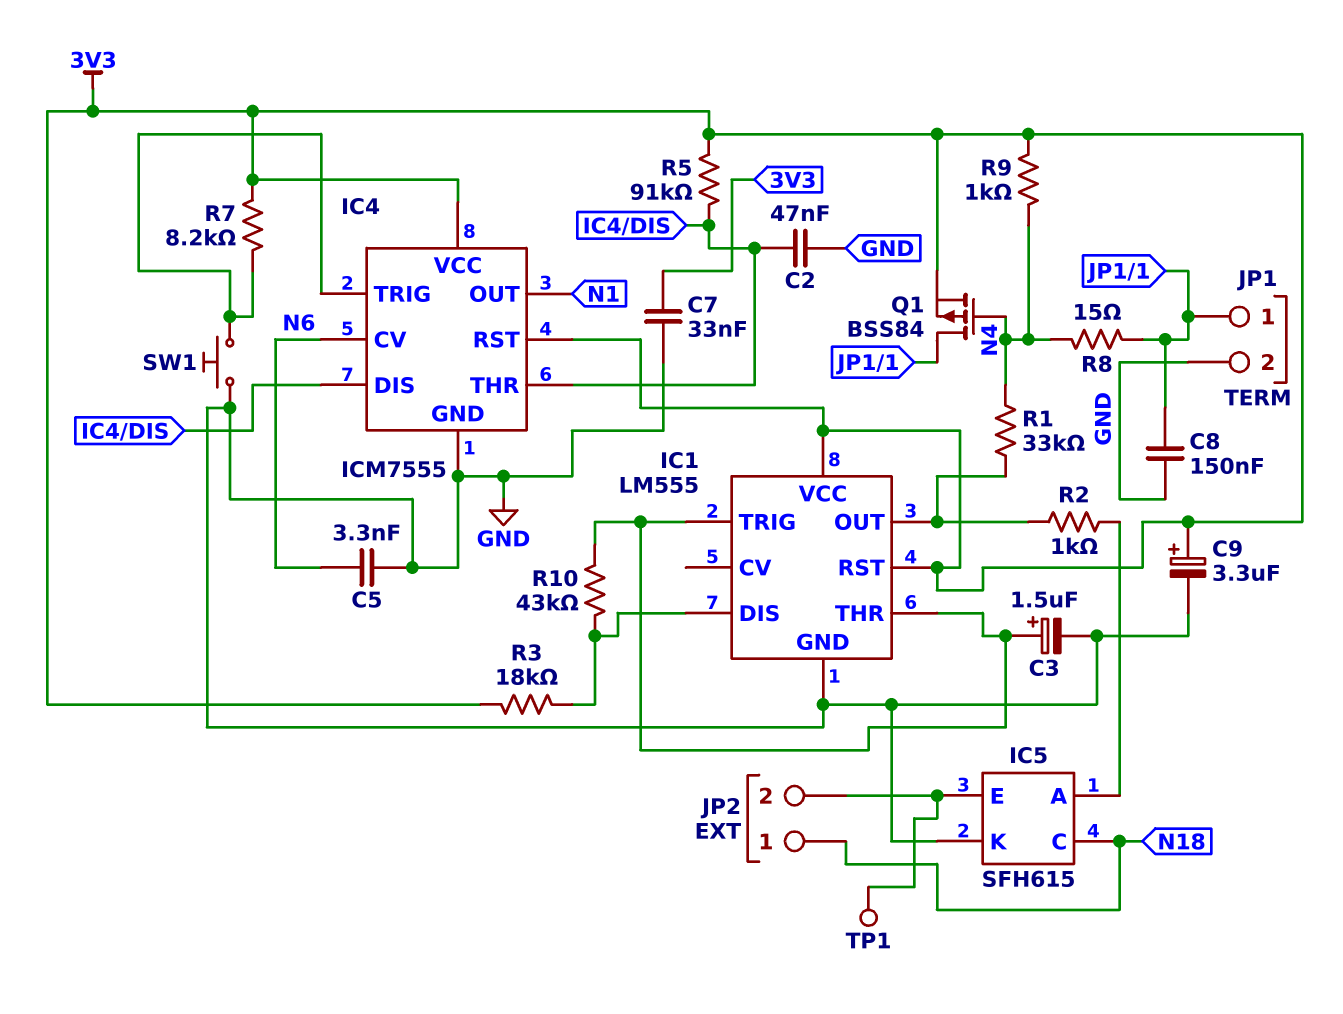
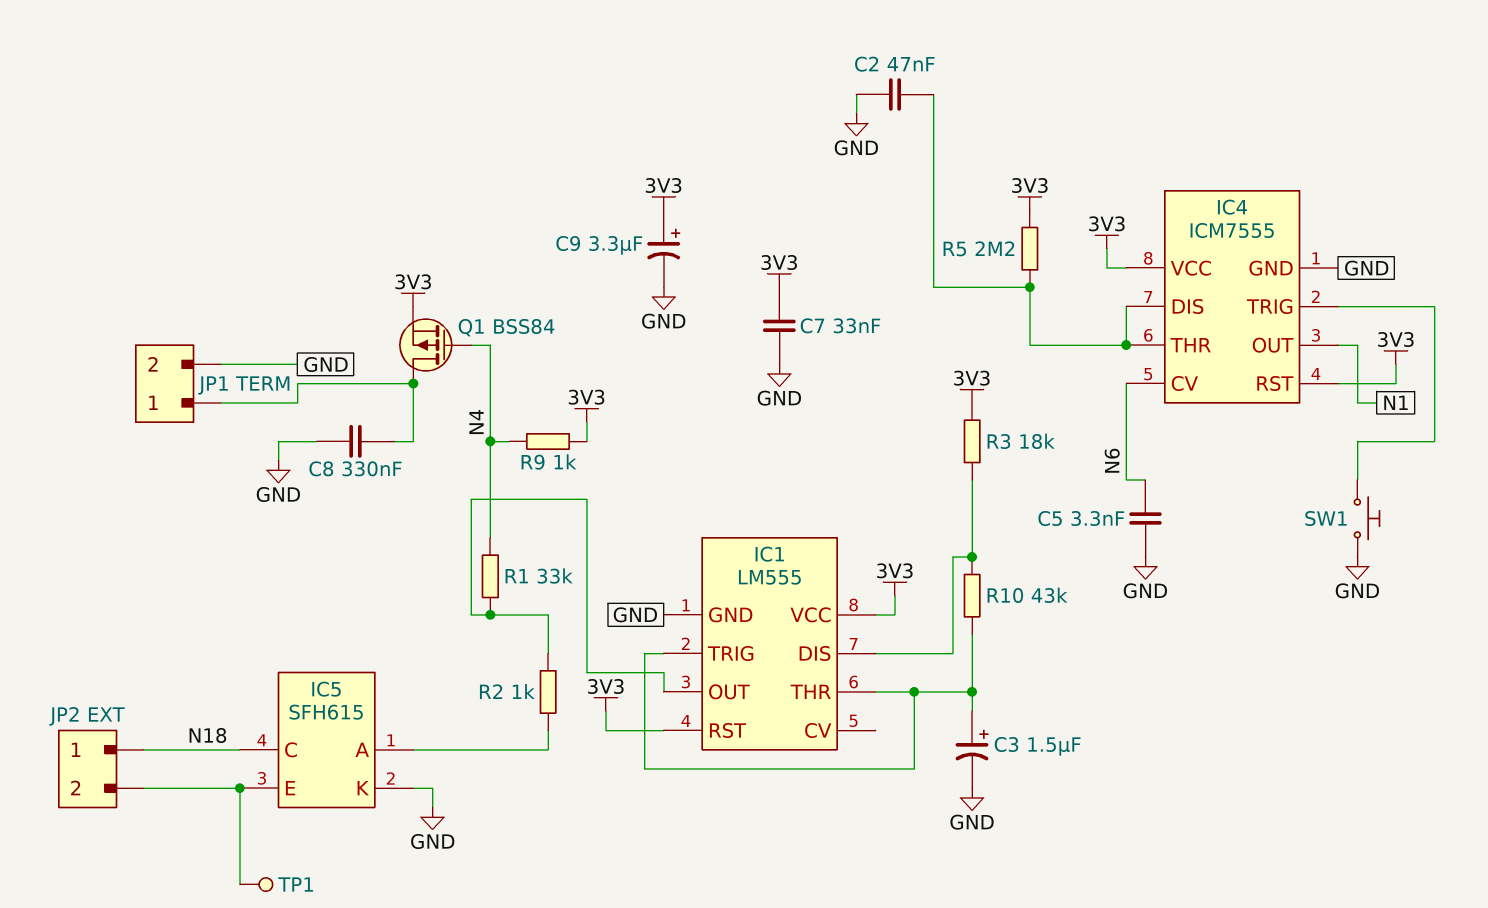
C8: 150nF (GND, JP1/1) -> 330nF (GND, JP1/1)
R5: 91k (3V3, IC4/DIS) -> 2.2M (3V3, IC4/DIS)
R7: 8.2k (3V3, IC4/TRIG) -> none
R8: 15 (JP1/1, N4) -> none

